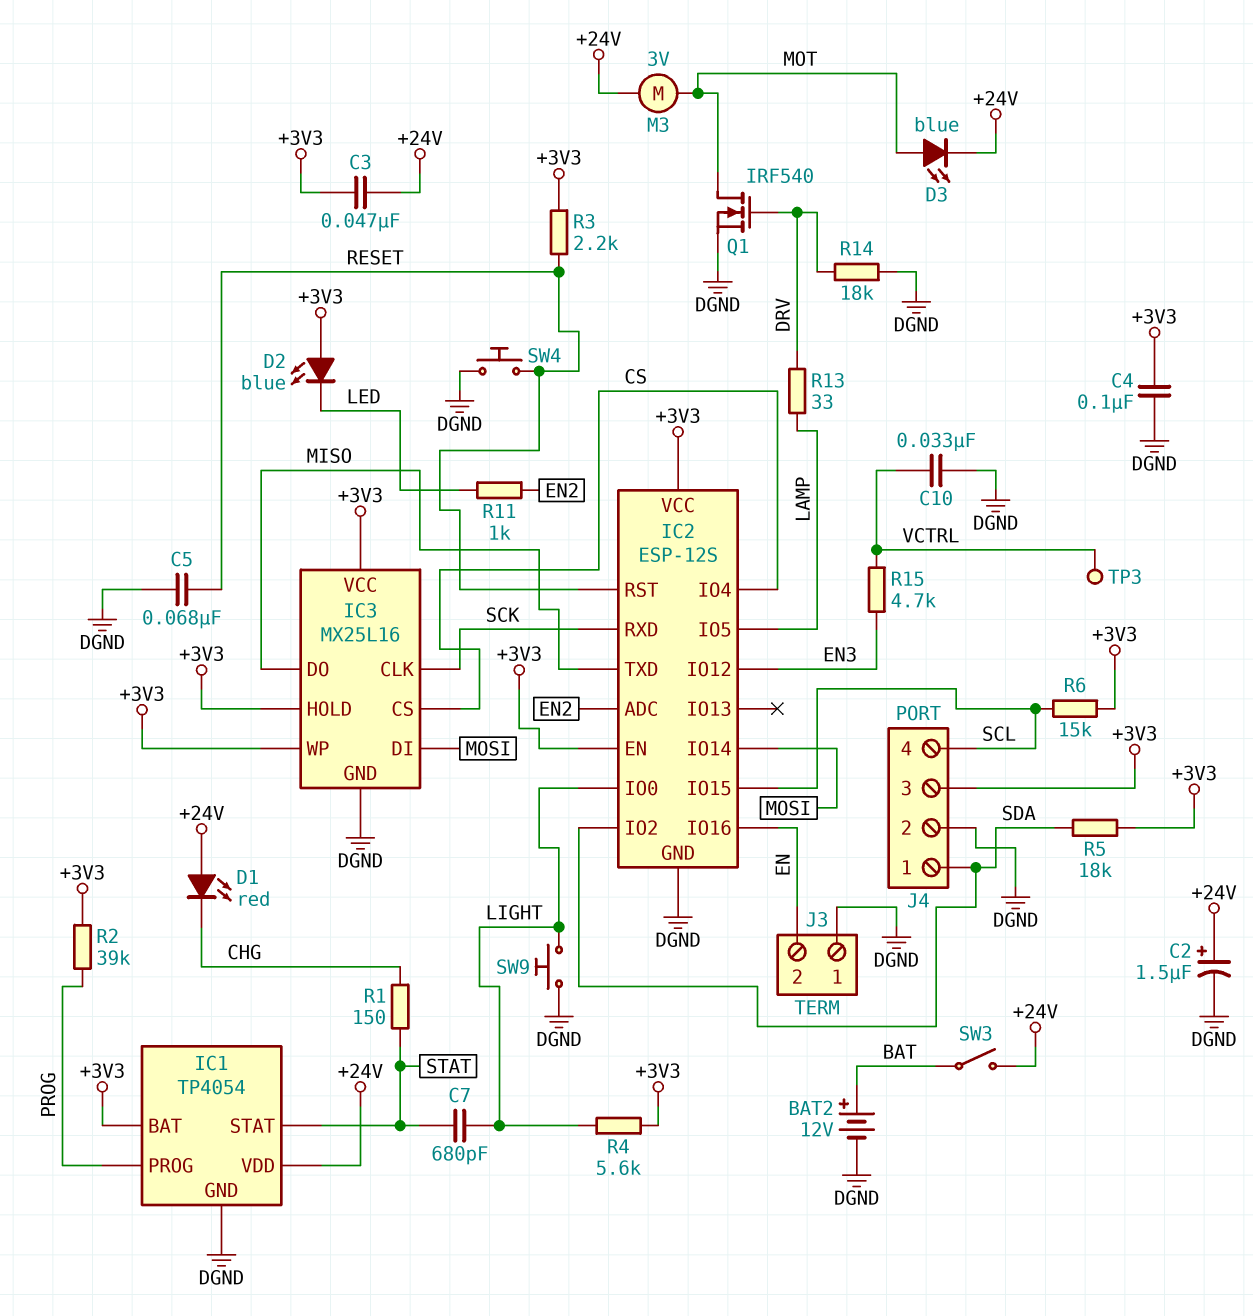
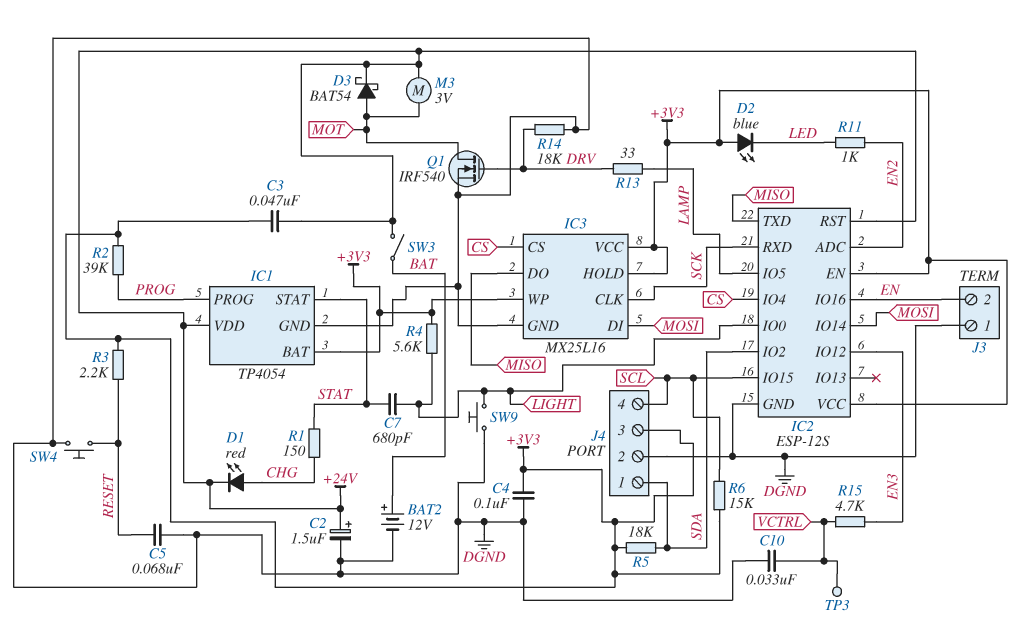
D1: LED red (A +24V, K CHG) -> LED red (A CHG, K +24V)
D3: LED blue (A MOT, K +24V) -> schottky BAT54 (A MOT, K +24V)
IC2 pin RST: RESET -> +24V

